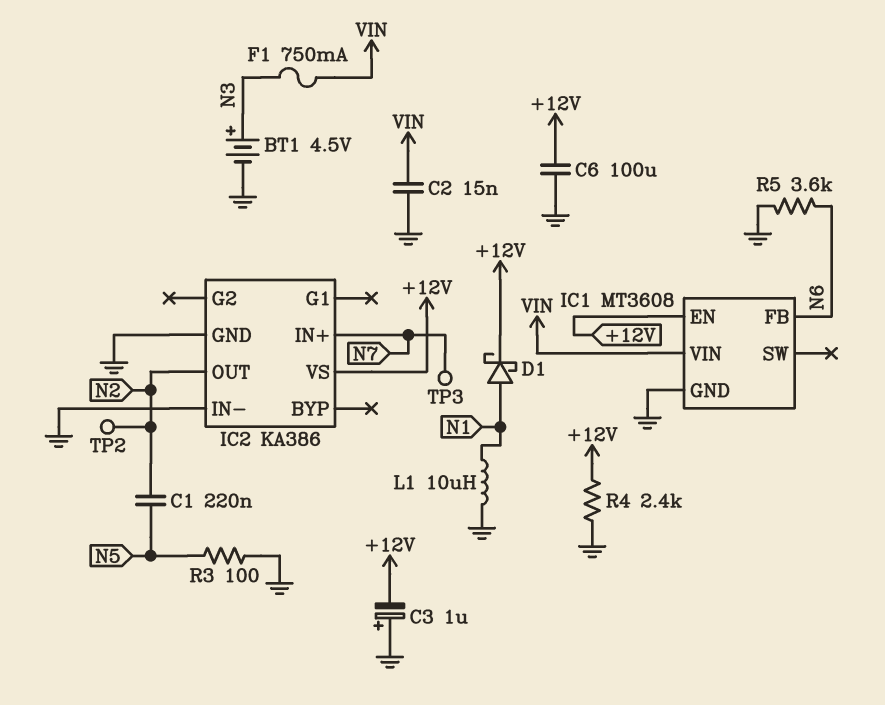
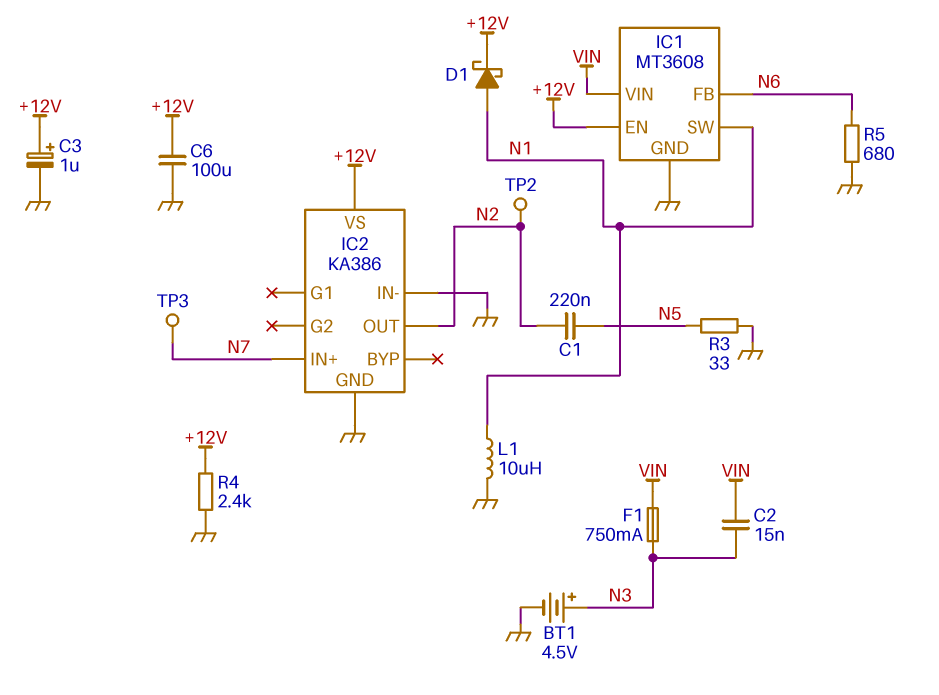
C2: 15nF (GND, VIN) -> 15nF (N3, VIN)
C3: 1uF (plus GND, minus +12V) -> 1uF (plus +12V, minus GND)
IC1 pin SW: none -> N1
R3: 100 (GND, N5) -> 33 (GND, N5)
R5: 3.6k (GND, N6) -> 680 (GND, N6)

